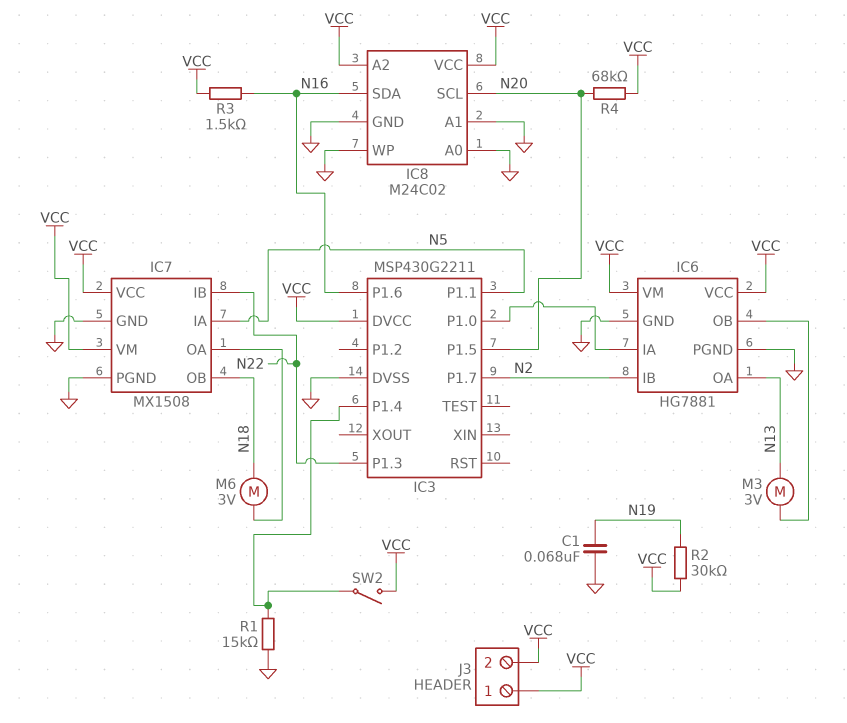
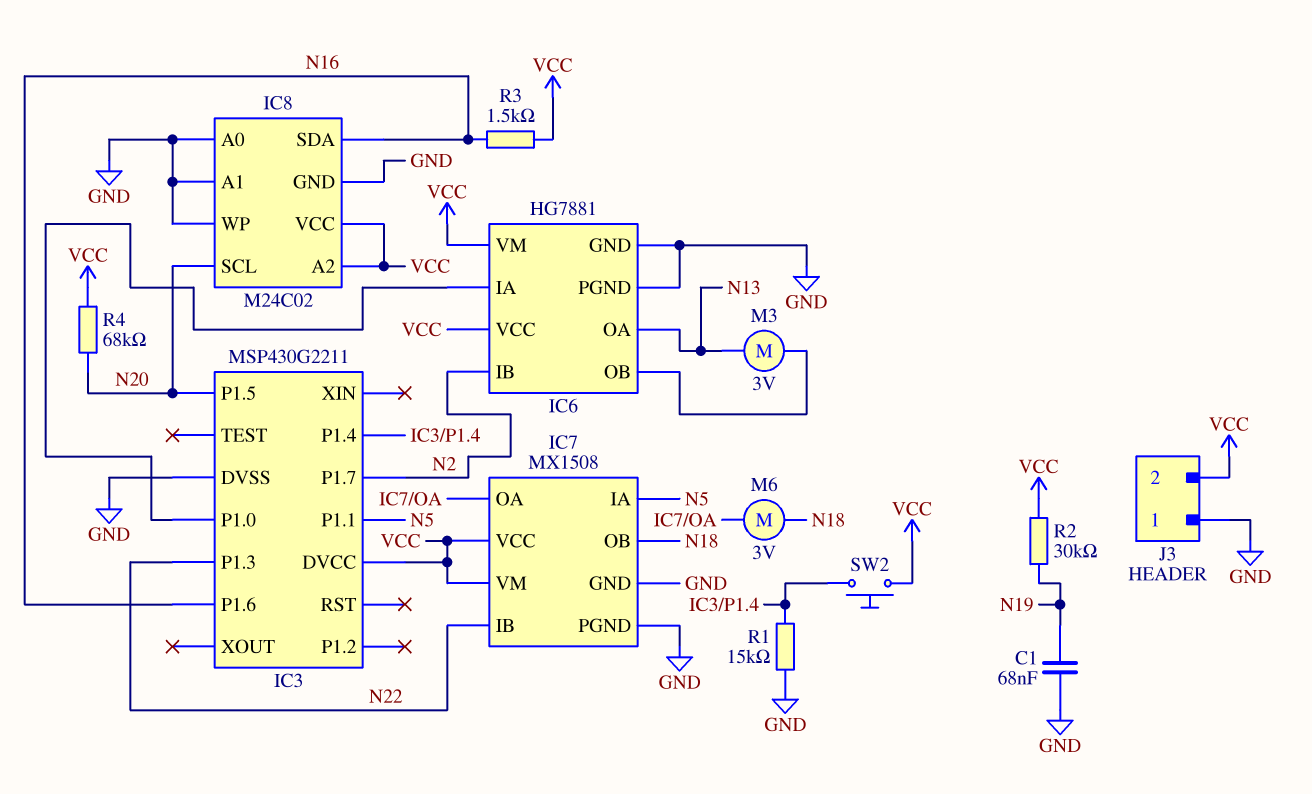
J3 pin 1: VCC -> GND
SW2: switch (IC3/P1.4, VCC) -> button (IC3/P1.4, VCC)

